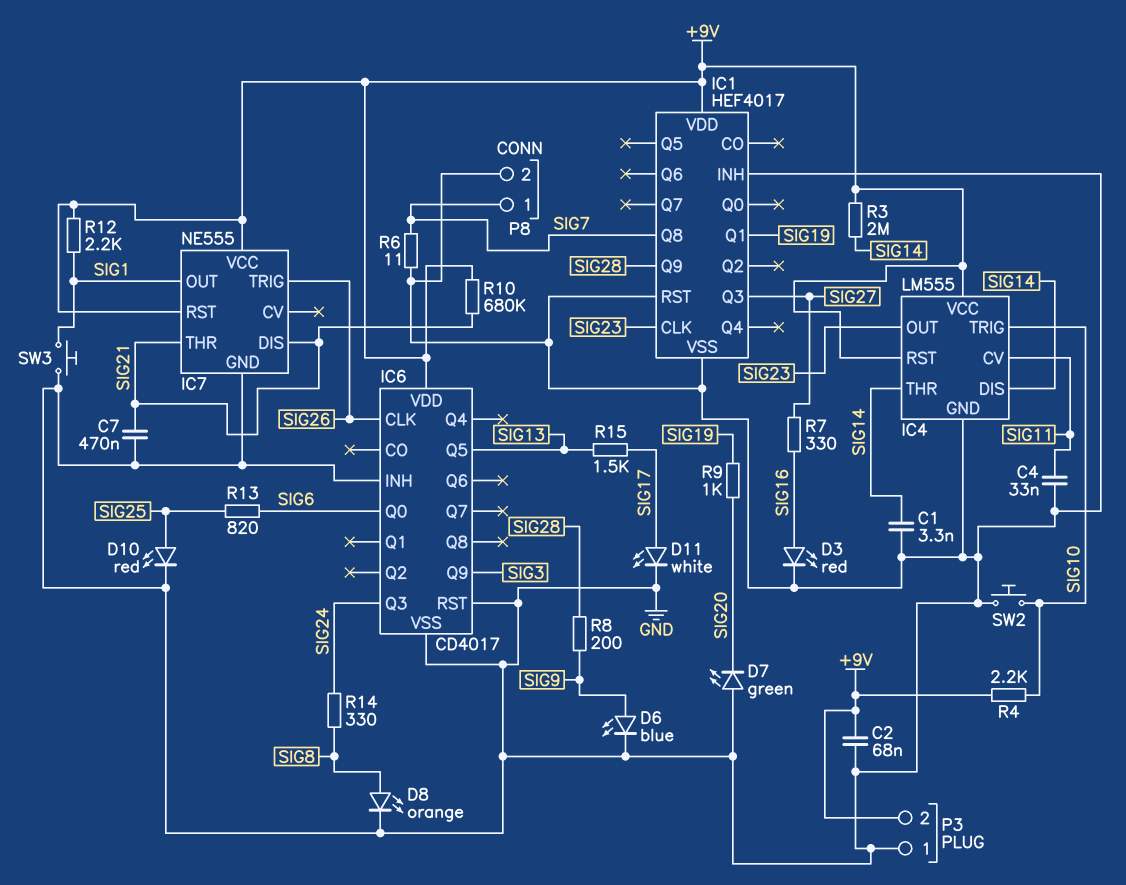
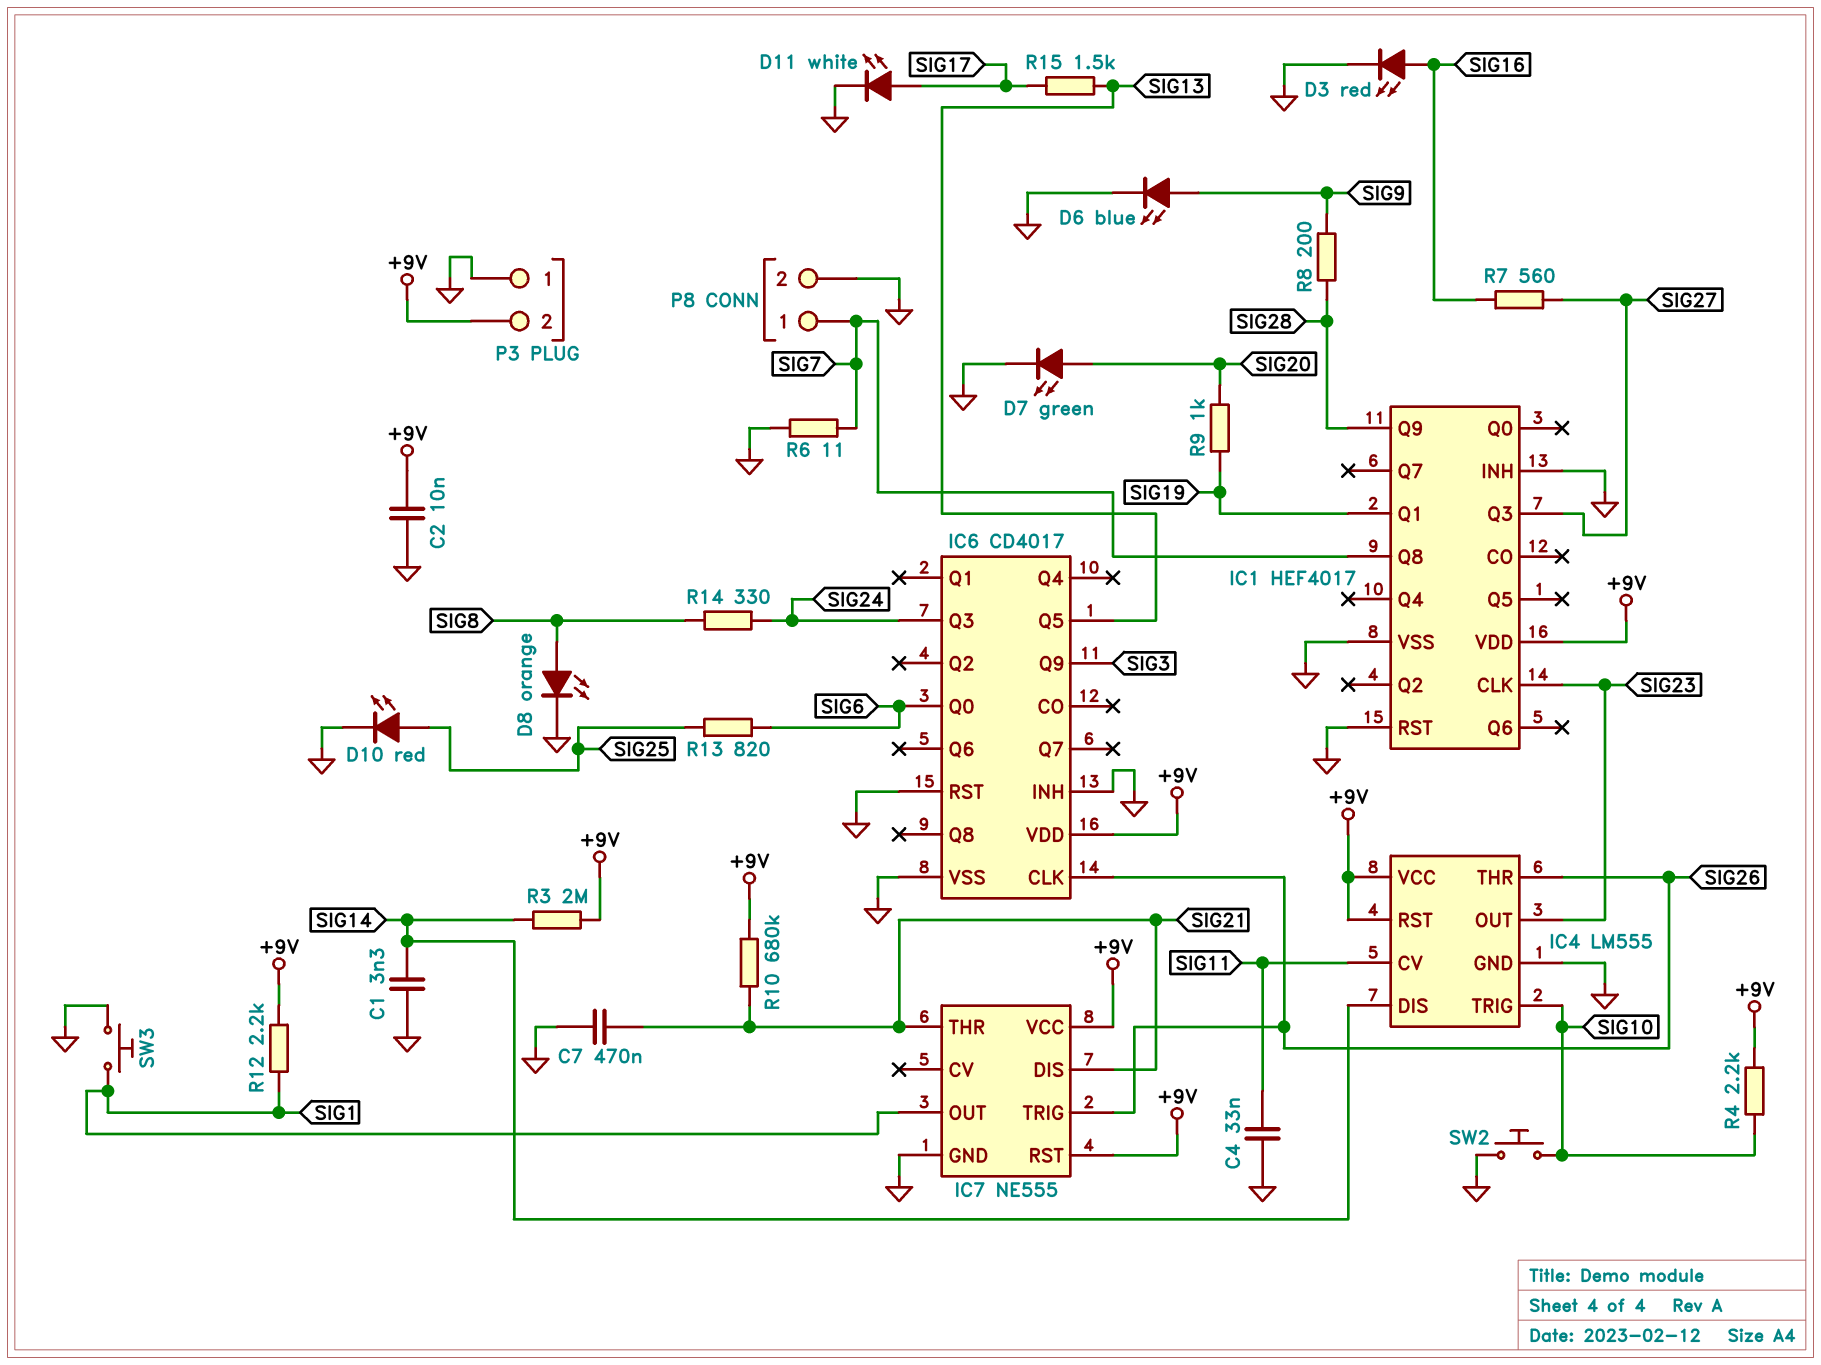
C2: 68nF (+9V, GND) -> 10nF (+9V, GND)
D7: LED green (A GND, K SIG20) -> LED green (A SIG20, K GND)
IC4 pin THR: SIG14 -> SIG26
R7: 330 (SIG16, SIG27) -> 560 (SIG16, SIG27)

